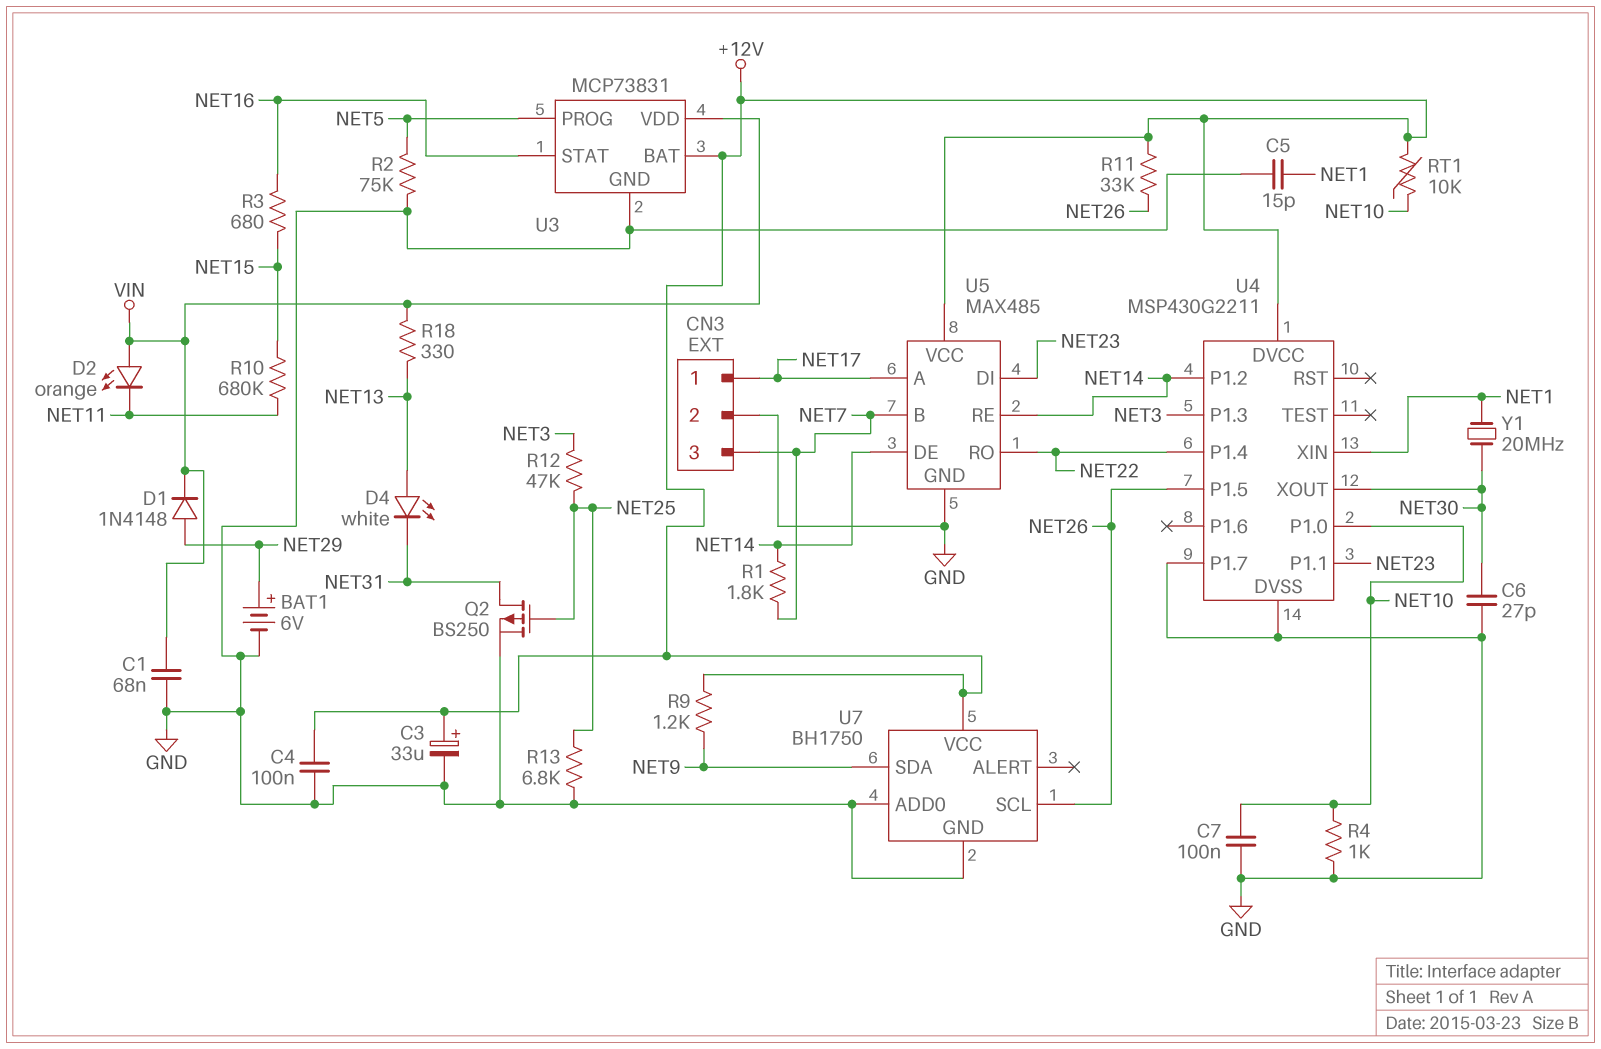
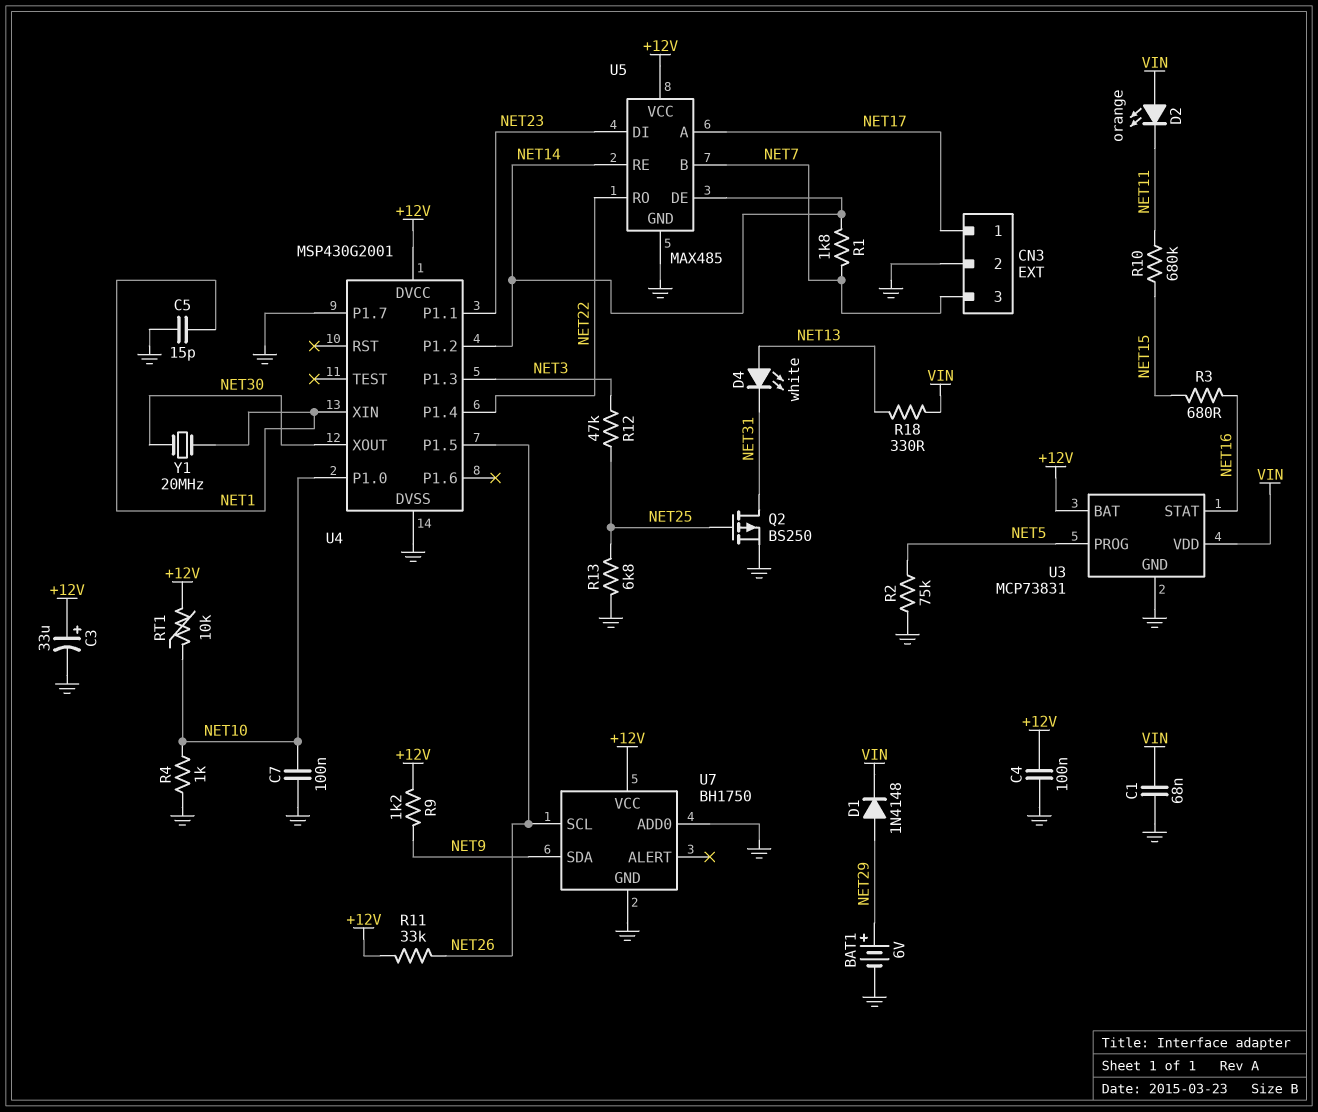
C6: 27pF (GND, NET30) -> none
U4: MSP430G2211 -> MSP430G2001

